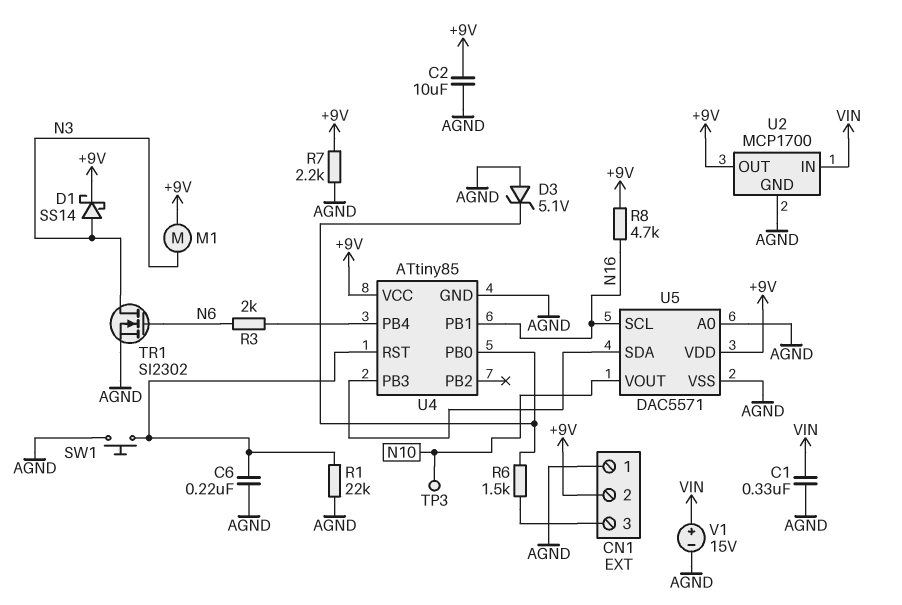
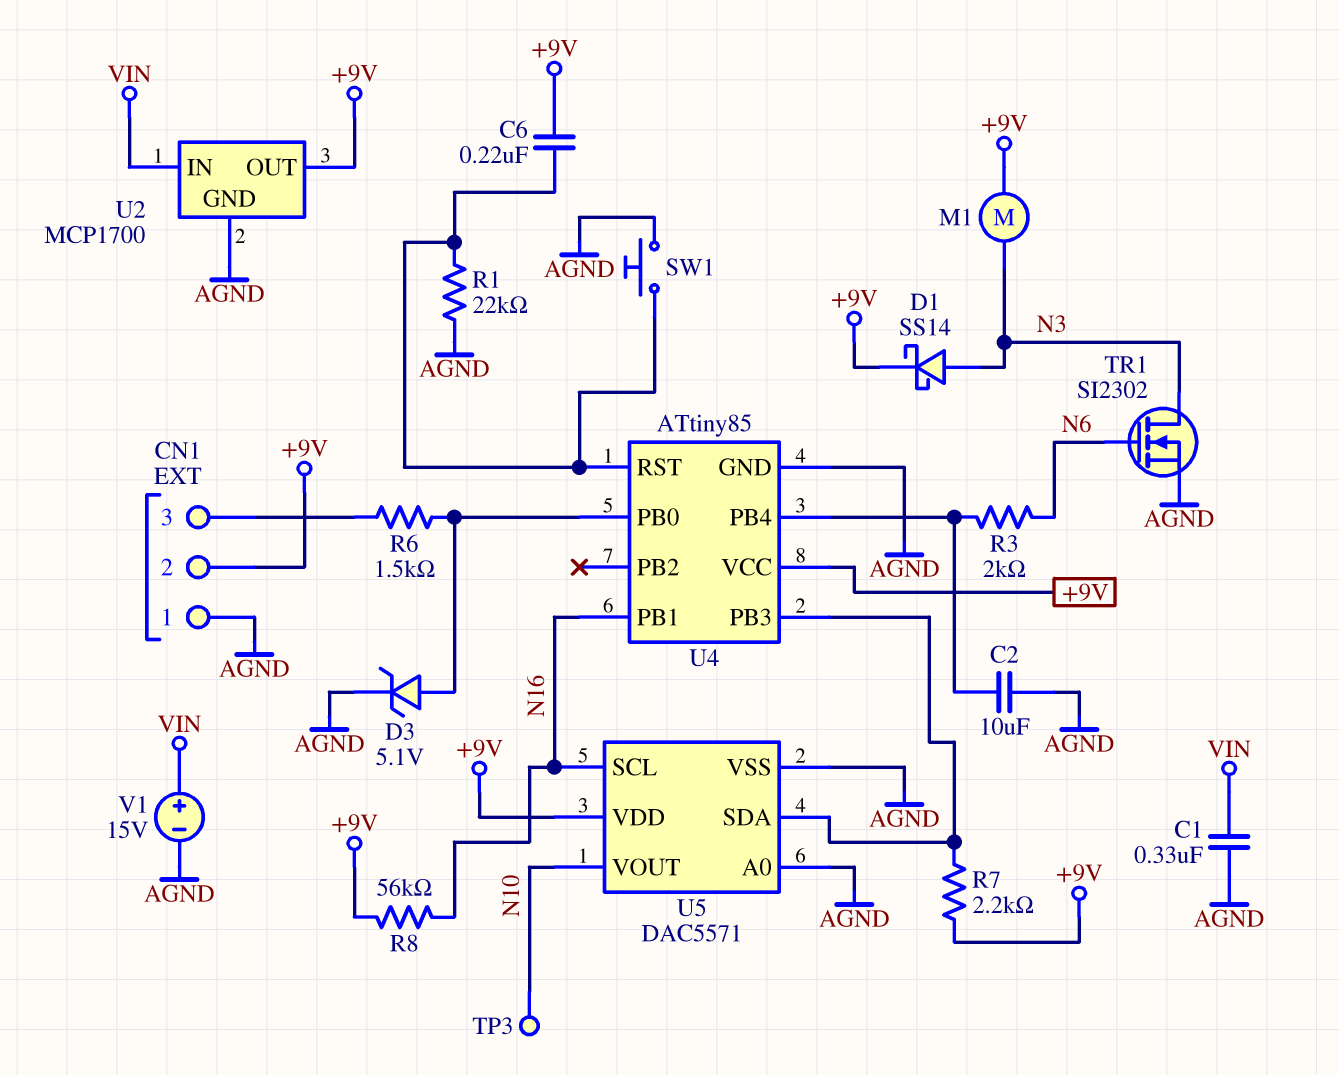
C2: 10uF (+9V, AGND) -> 10uF (AGND, U4/PB4)
C6: 220nF (AGND, U4/RST) -> 220nF (+9V, U4/RST)
D3: zener 5.1V (A AGND, K U4/PB0) -> zener 5.1V (A U4/PB0, K AGND)
R7: 2.2k (+9V, AGND) -> 2.2k (+9V, U4/PB3)
R8: 4.7k (+9V, N16) -> 56k (+9V, N16)

